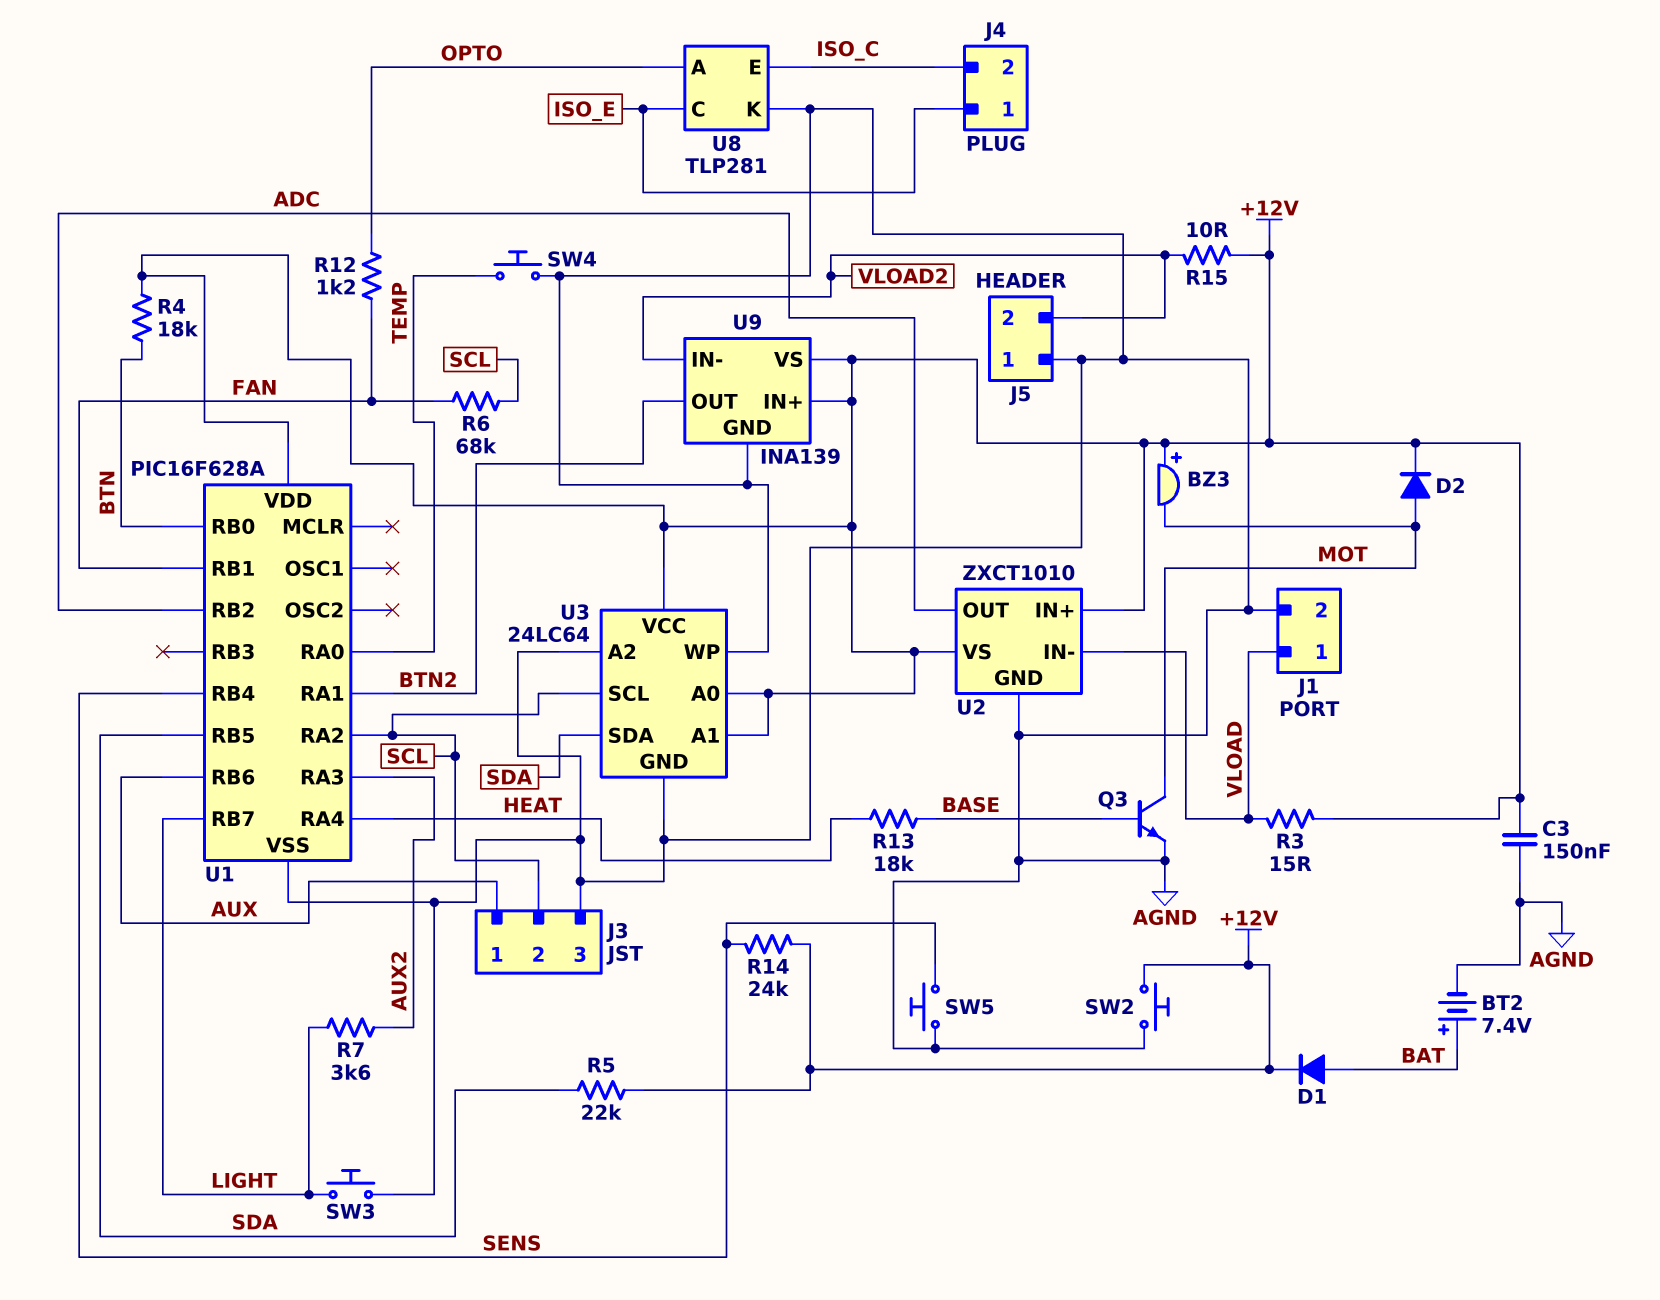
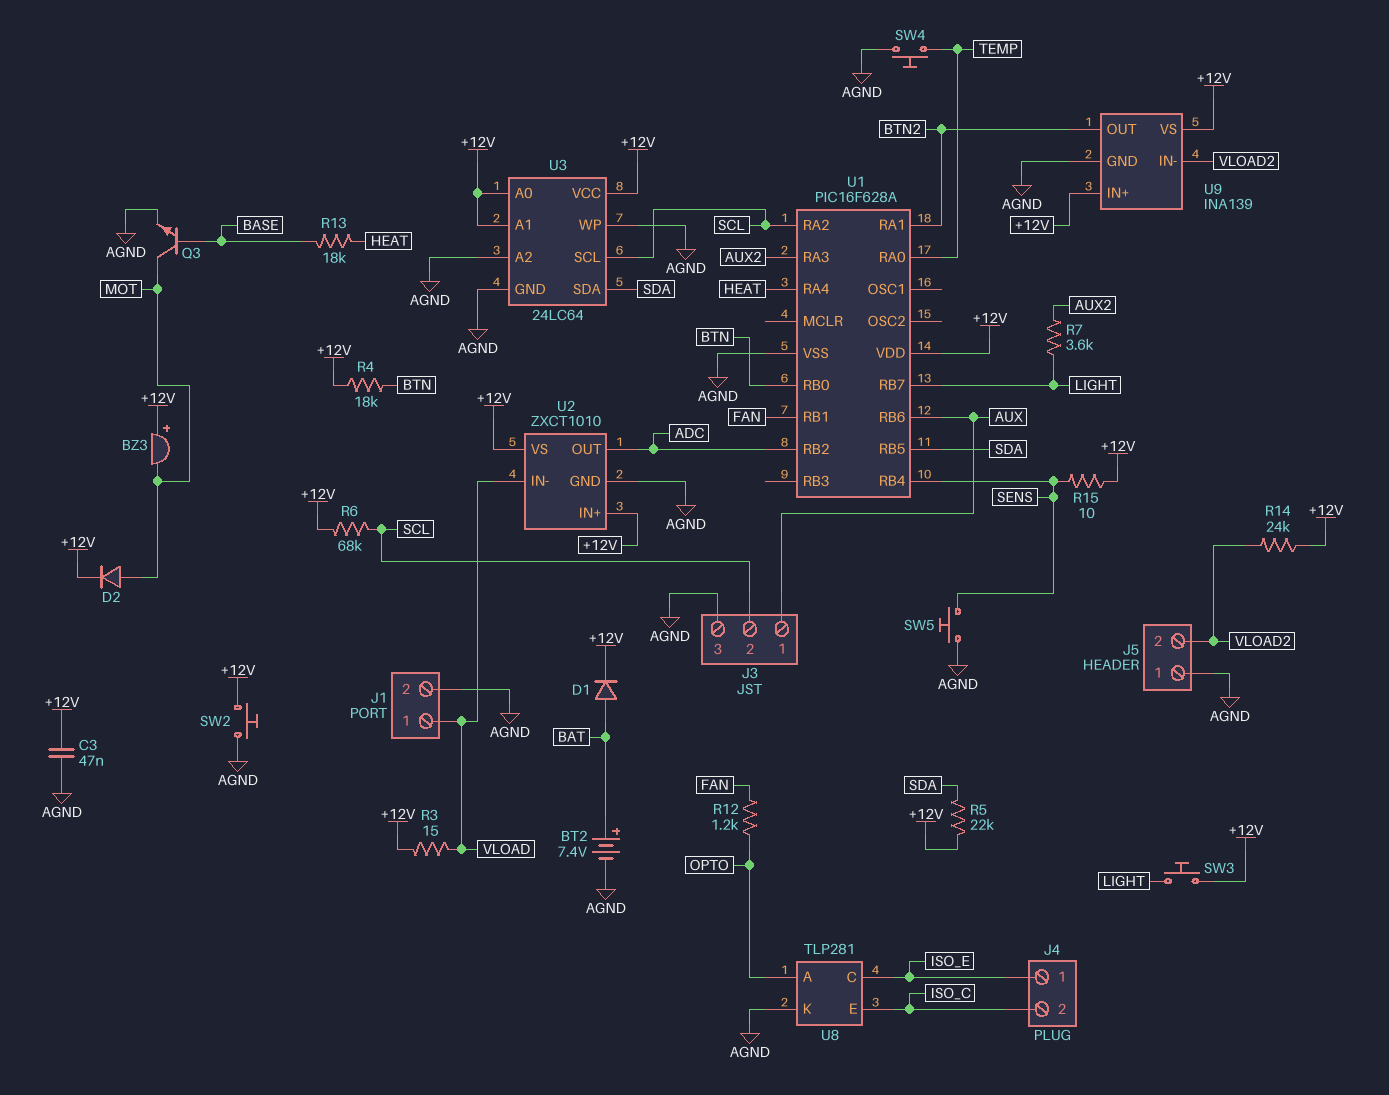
C3: 150nF (+12V, AGND) -> 47nF (+12V, AGND)
R6: 68k (FAN, SCL) -> 68k (+12V, SCL)
R14: 24k (+12V, SENS) -> 24k (+12V, VLOAD2)
R15: 10 (+12V, VLOAD2) -> 10 (+12V, SENS)
SW3: button (AGND, LIGHT) -> button (+12V, LIGHT)

